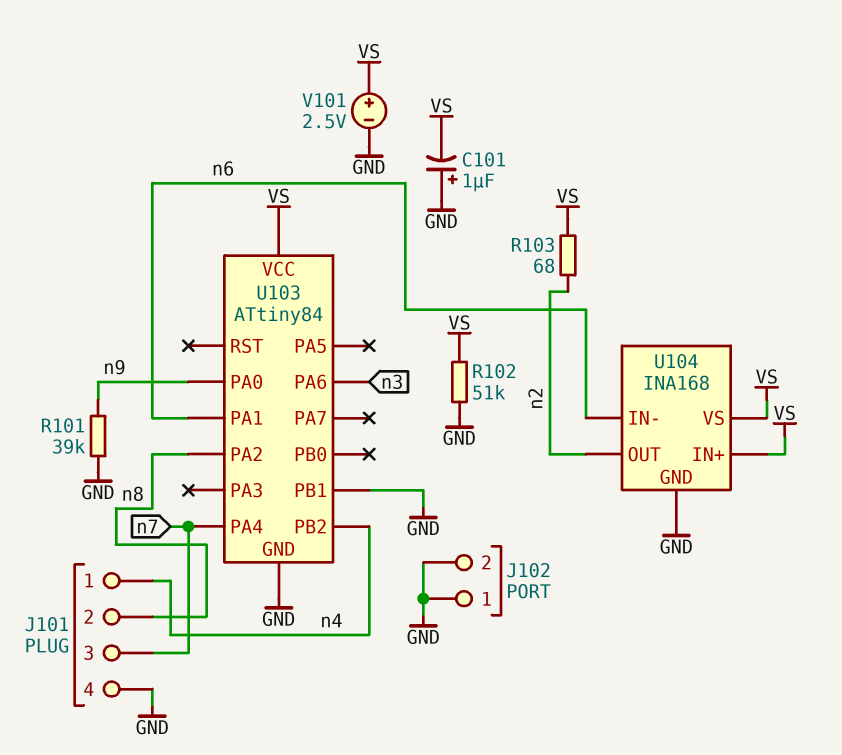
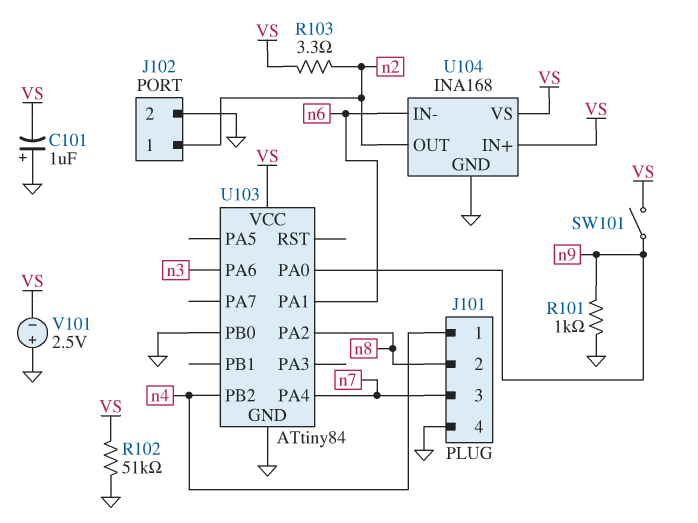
J102 pin 1: GND -> n2
R101: 39k (GND, n9) -> 1k (GND, n9)
R103: 68 (VS, n2) -> 3.3 (VS, n2)
SW101: none -> switch (VS, n9)
U103 pin PB0: none -> GND
U103 pin PB1: GND -> none
V101: 2.5V (plus VS, minus GND) -> 2.5V (plus GND, minus VS)

